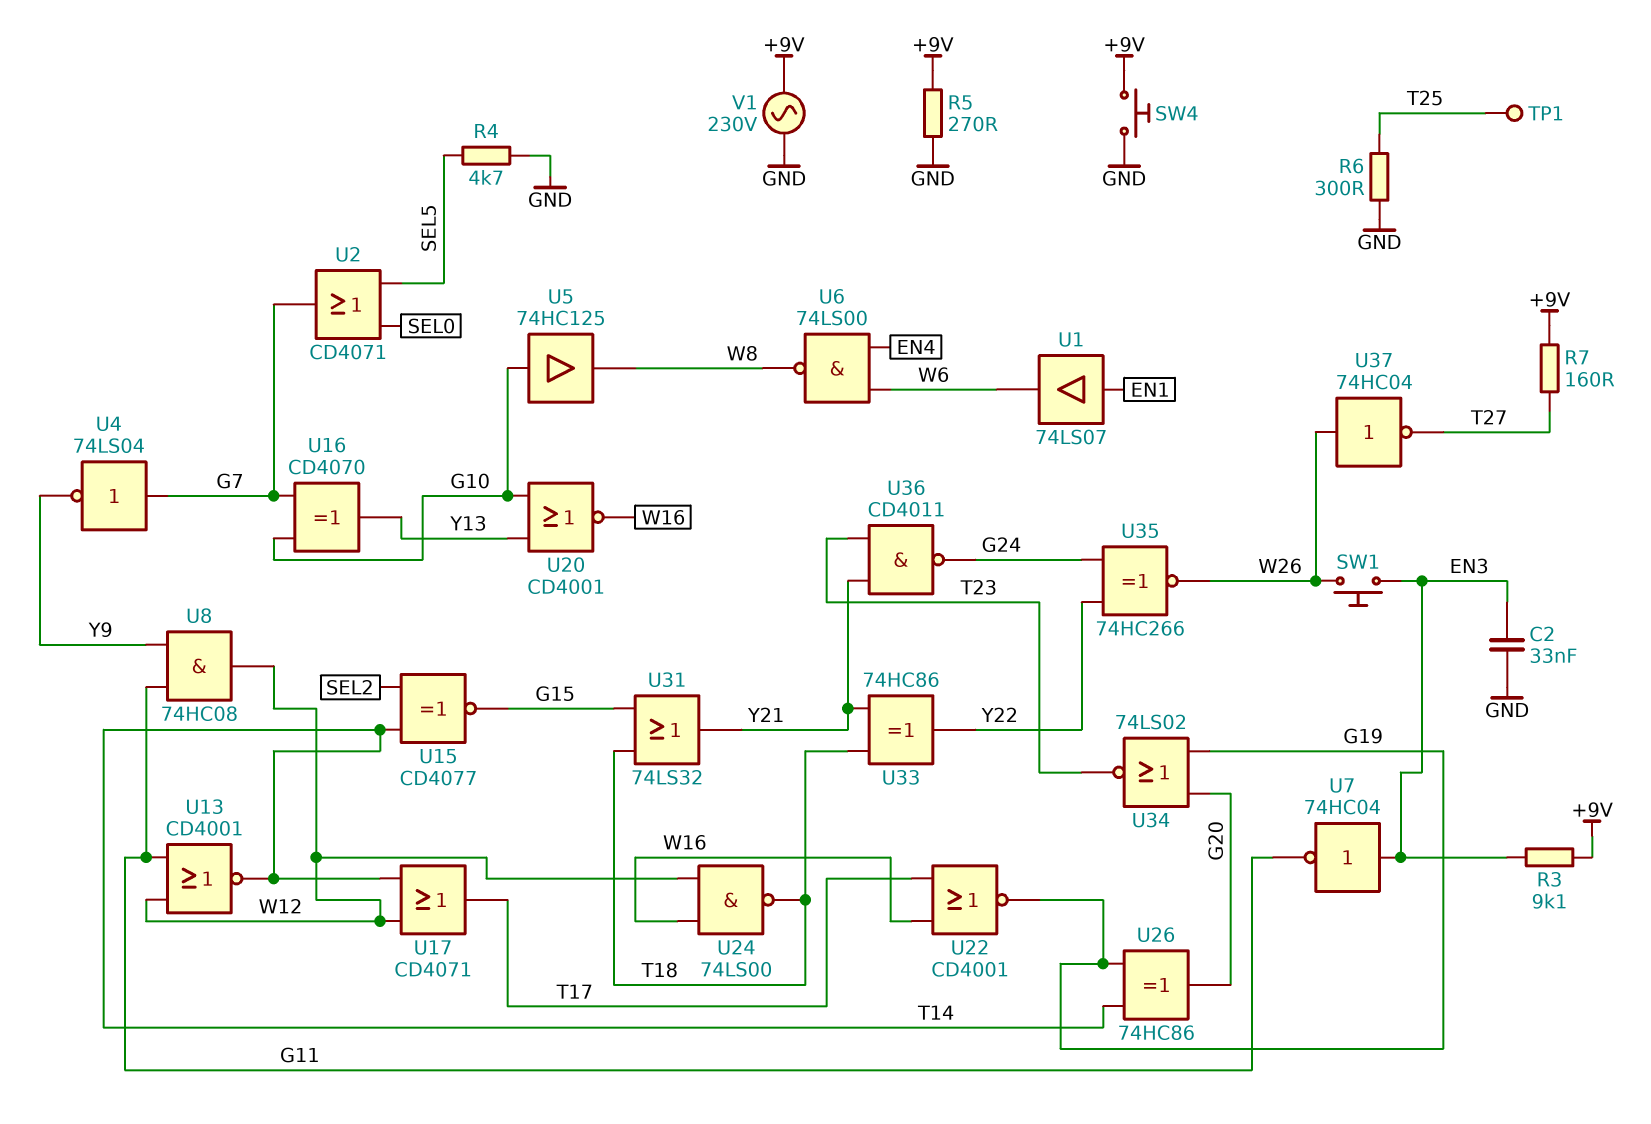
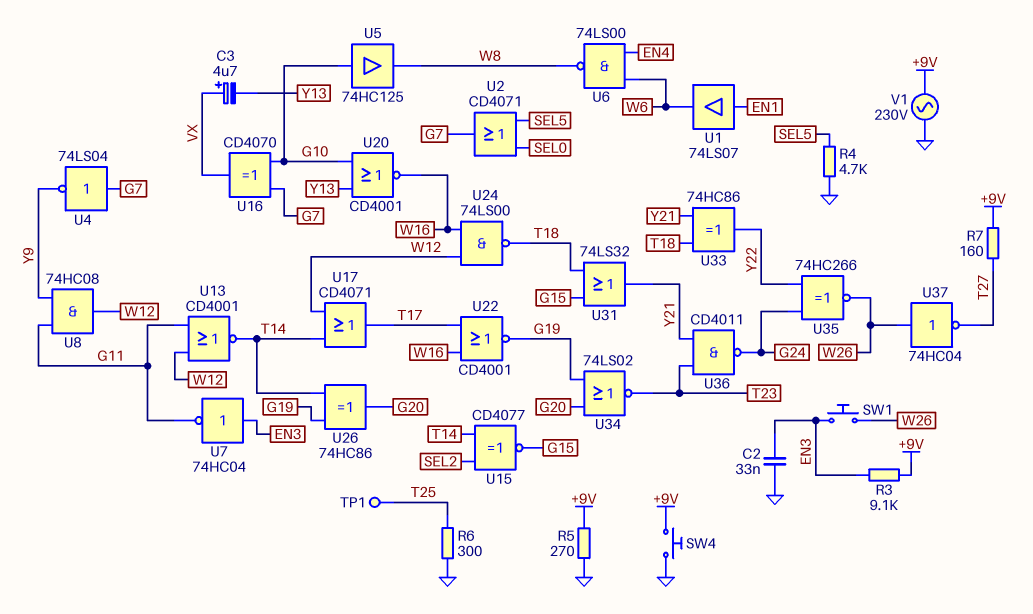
C3: none -> 4.7uF (plus VX, minus Y13)
U16: XOR CD4070 (in G7, in G10, out Y13) -> XOR CD4070 (in G7, in G10, out VX)

